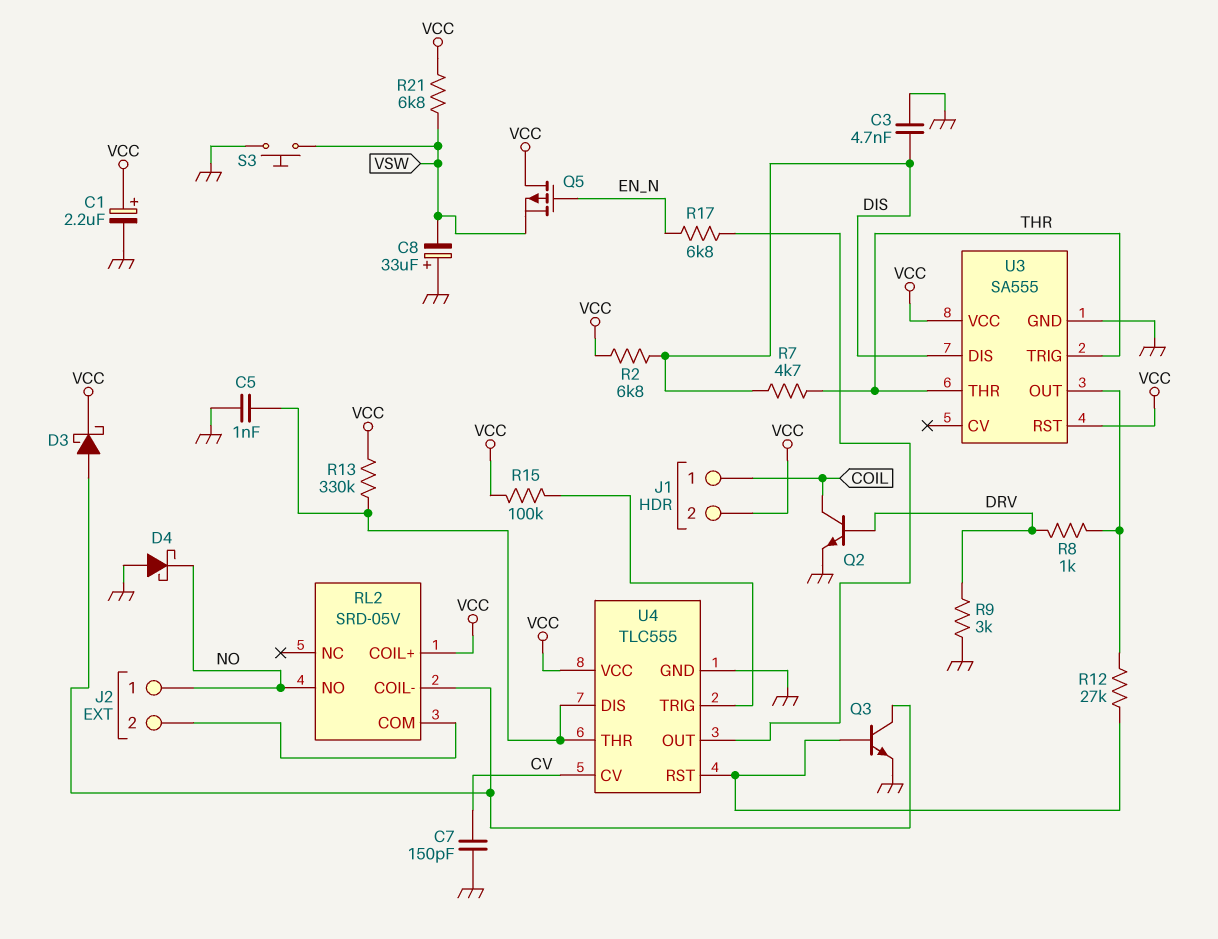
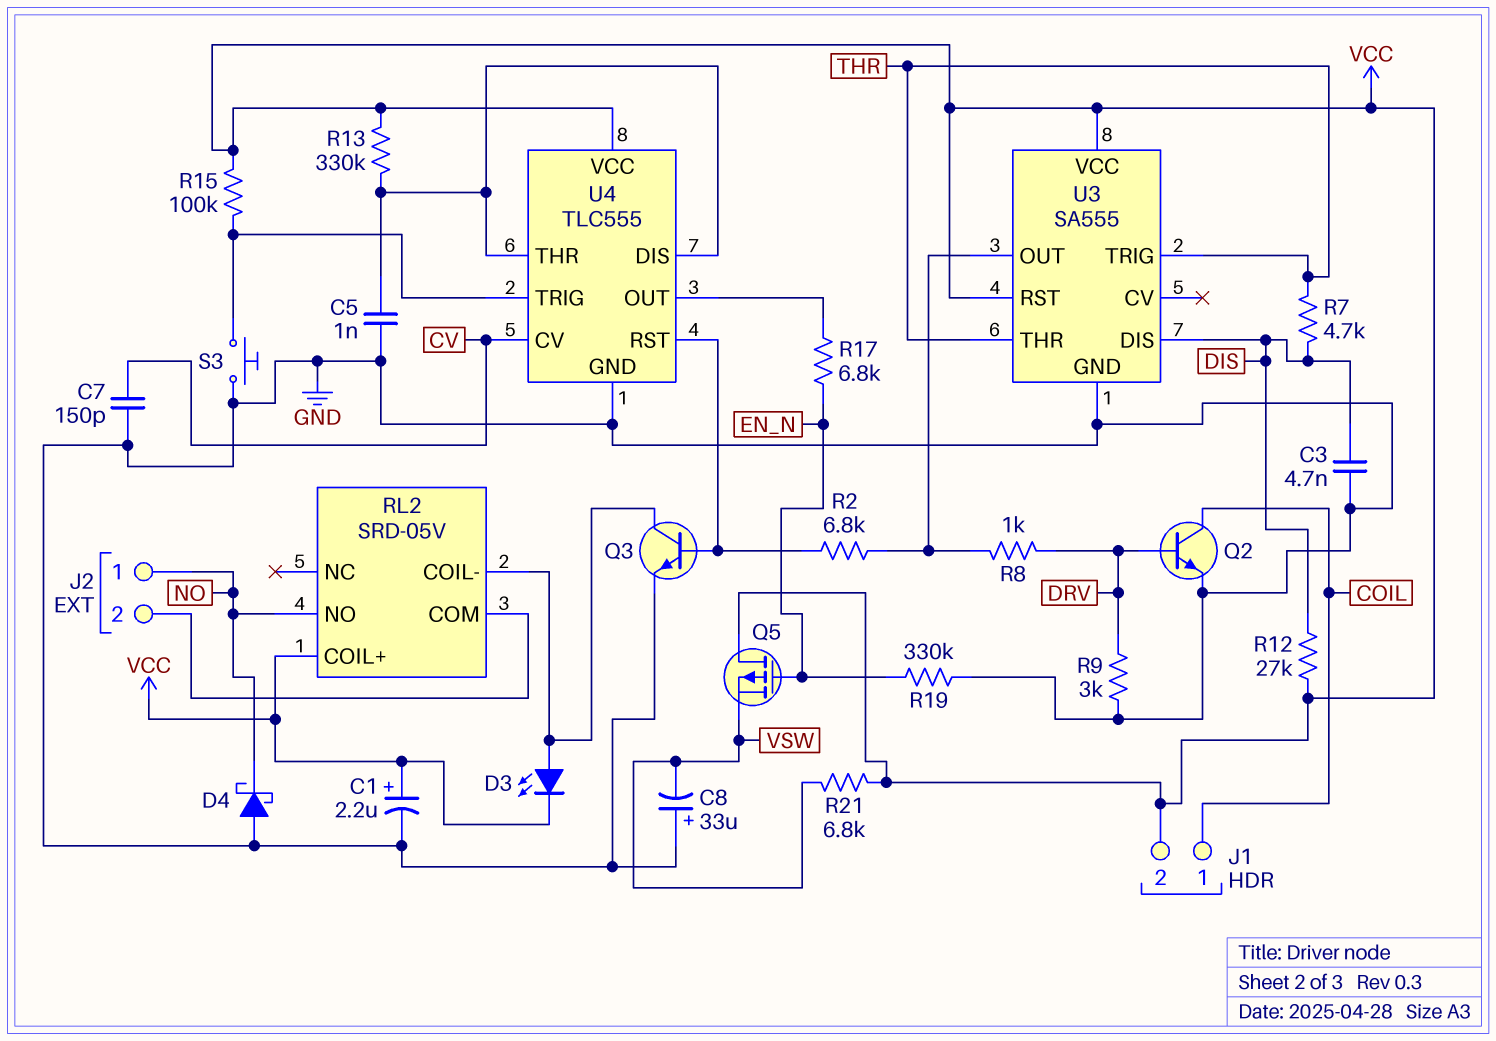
D3: schottky (A RL2/COIL-, K VCC) -> LED (A RL2/COIL-, K VCC)
R2: 6.8k (DIS, VCC) -> 6.8k (U3/OUT, U4/RST)
R12: 27k (U3/OUT, U4/RST) -> 27k (DIS, VCC)
R19: none -> 330k (EN_N, GND)
S3: button (GND, VSW) -> button (GND, U4/TRIG)

